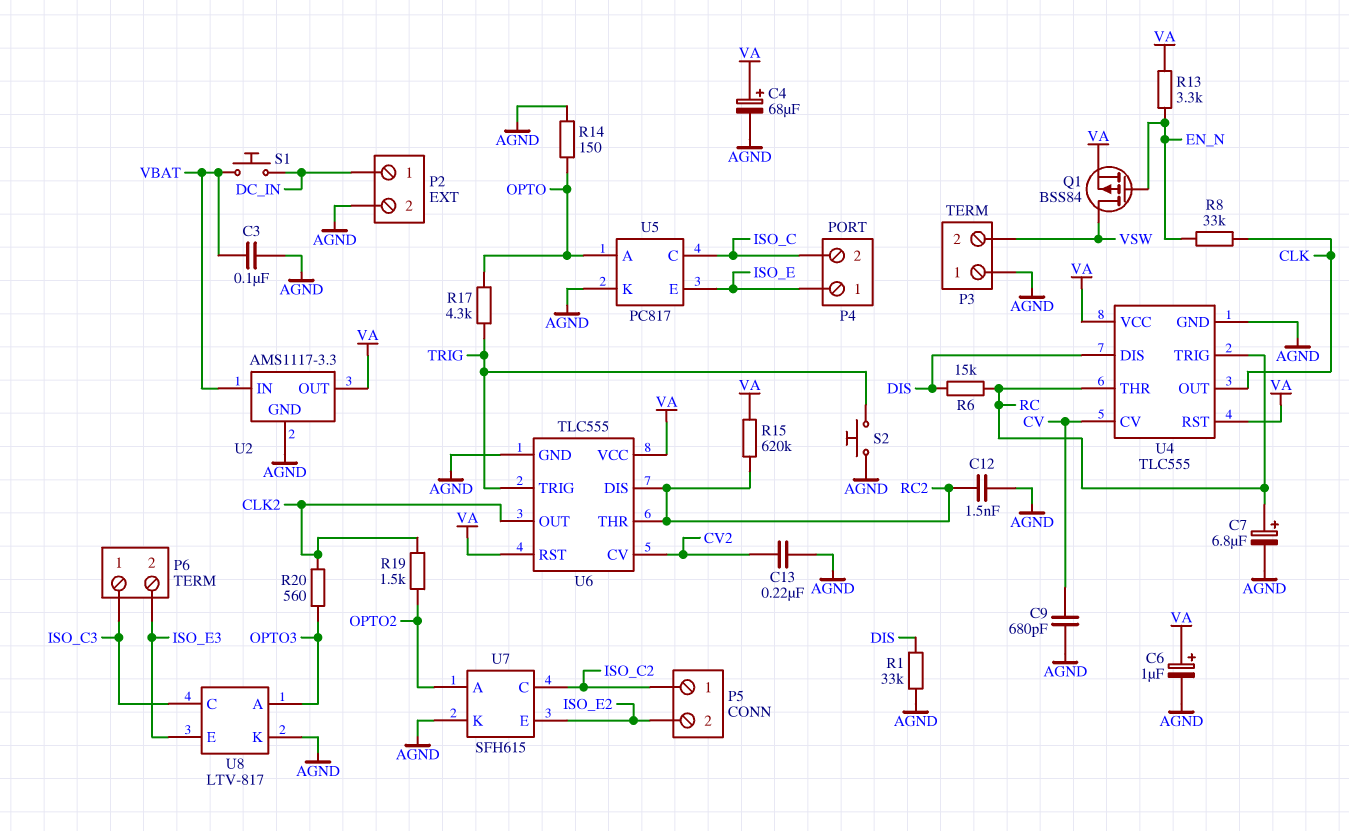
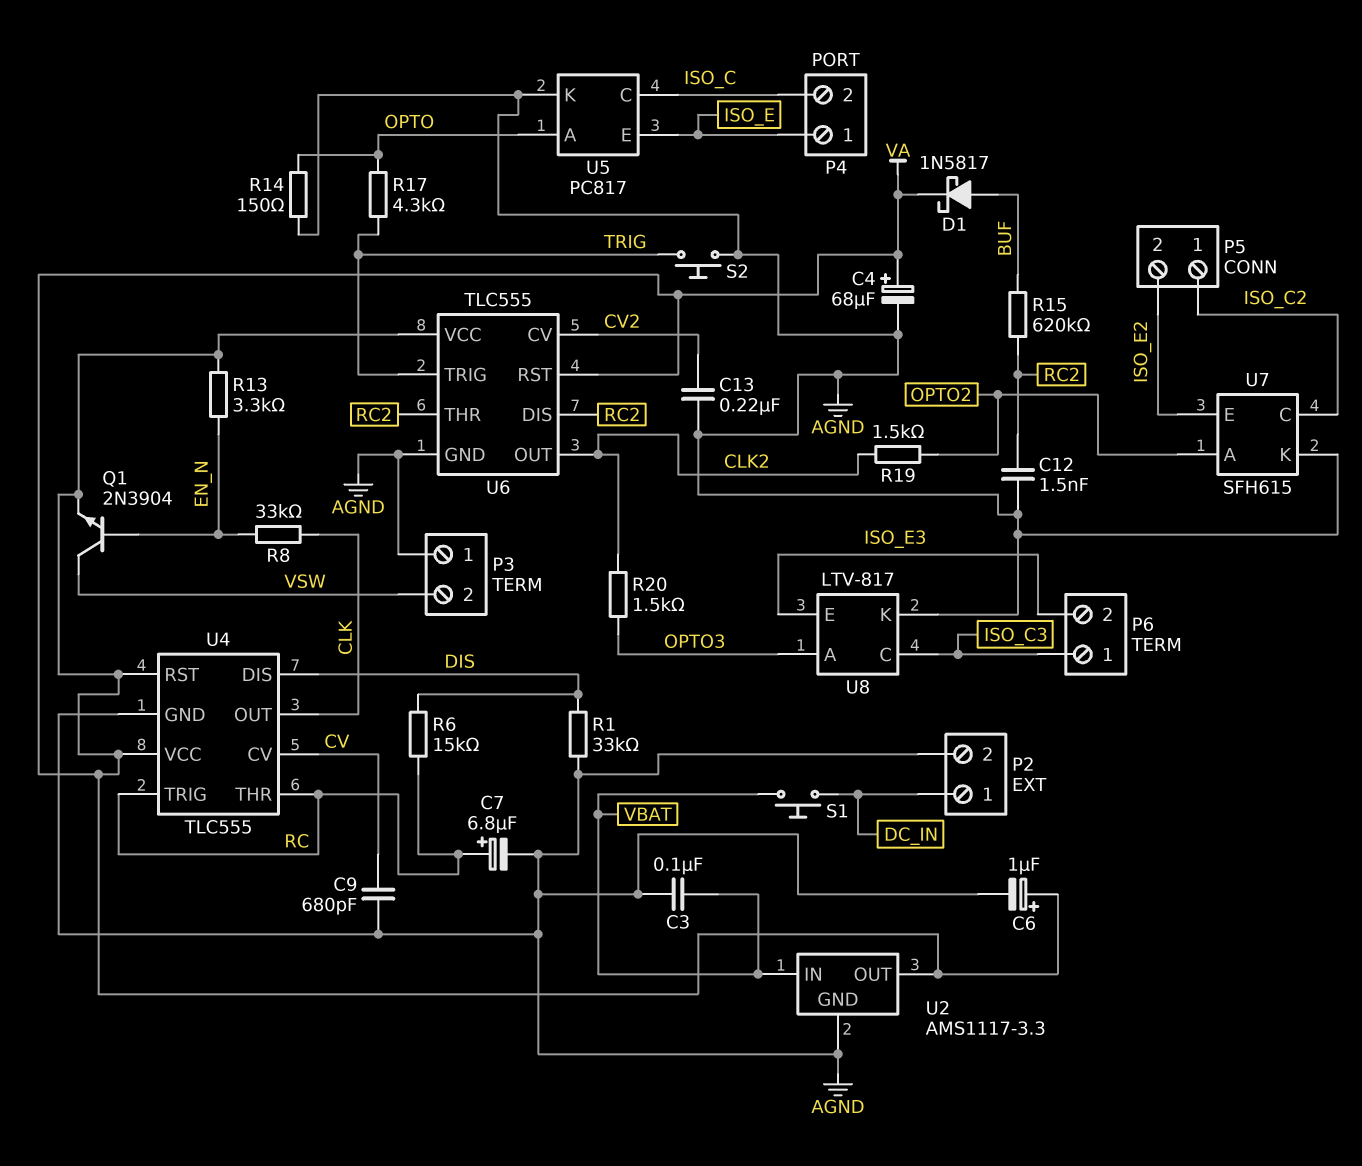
D1: none -> schottky 1N5817 (A BUF, K VA)
Q1: PMOS BSS84 (G EN_N, D VSW, S VA) -> NPN 2N3904 (B EN_N, C VSW, E VA)
R15: 620k (RC2, VA) -> 620k (BUF, RC2)
R20: 560 (CLK2, OPTO3) -> 1.5k (CLK2, OPTO3)

